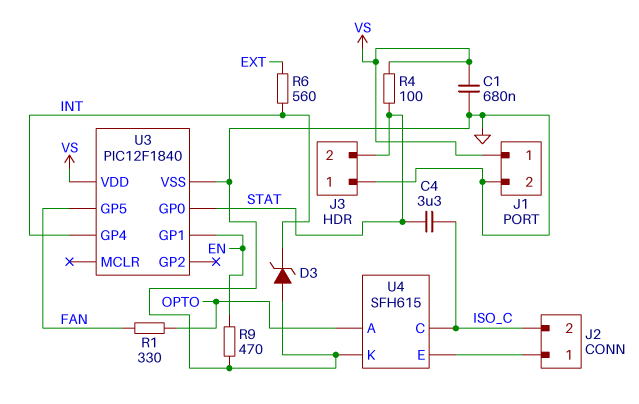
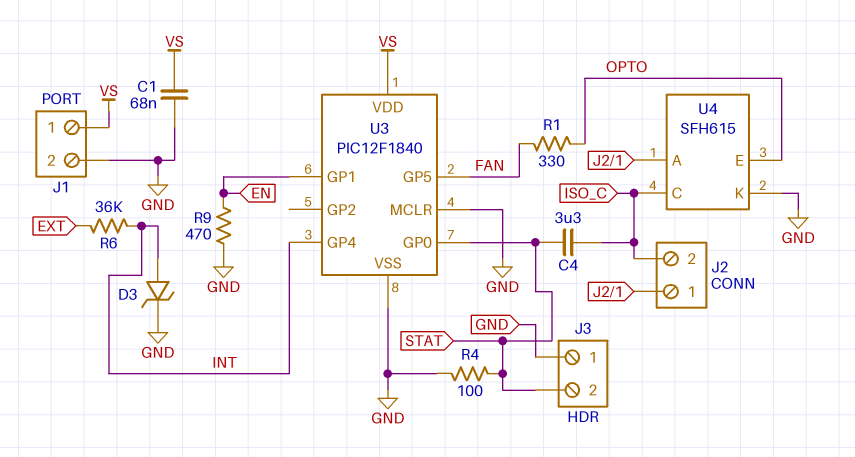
C1: 680nF (GND, VS) -> 68nF (GND, VS)
D3: zener (A GND, K INT) -> zener (A INT, K GND)
R4: 100 (STAT, VS) -> 100 (GND, STAT)
R6: 560 (EXT, INT) -> 36k (EXT, INT)
U3 pin MCLR: none -> GND
U4 pin A: OPTO -> J2/1
U4 pin E: J2/1 -> OPTO

